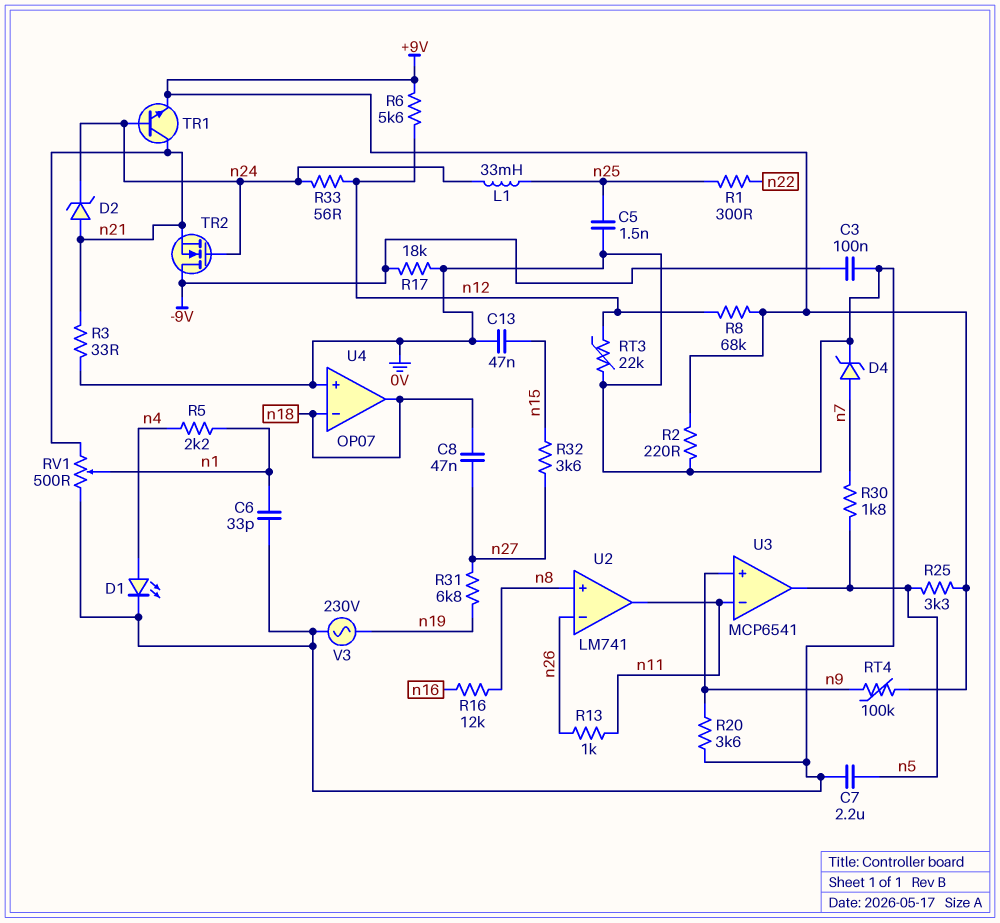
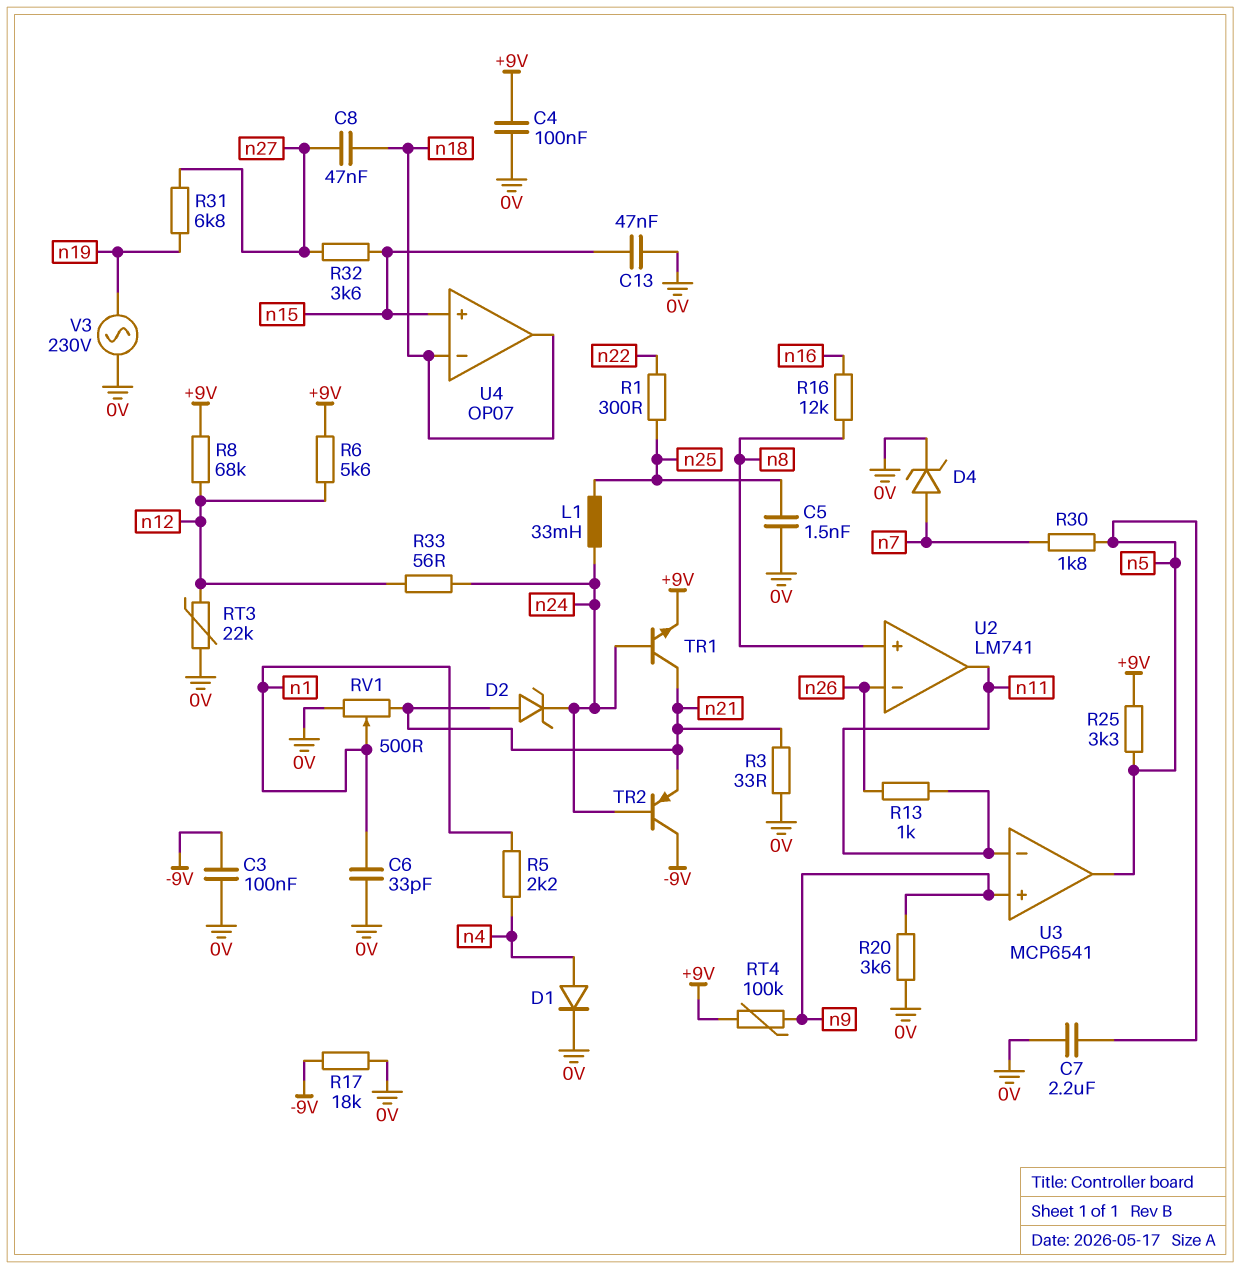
C4: none -> 100nF (+9V, 0V)
D1: LED (A n4, K 0V) -> diode (A n4, K 0V)
R2: 220 (+9V, 0V) -> none
TR2: NMOS (G n24, D -9V, S n21) -> PNP (B n24, C -9V, E n21)
U4 pin in+: 0V -> n15

